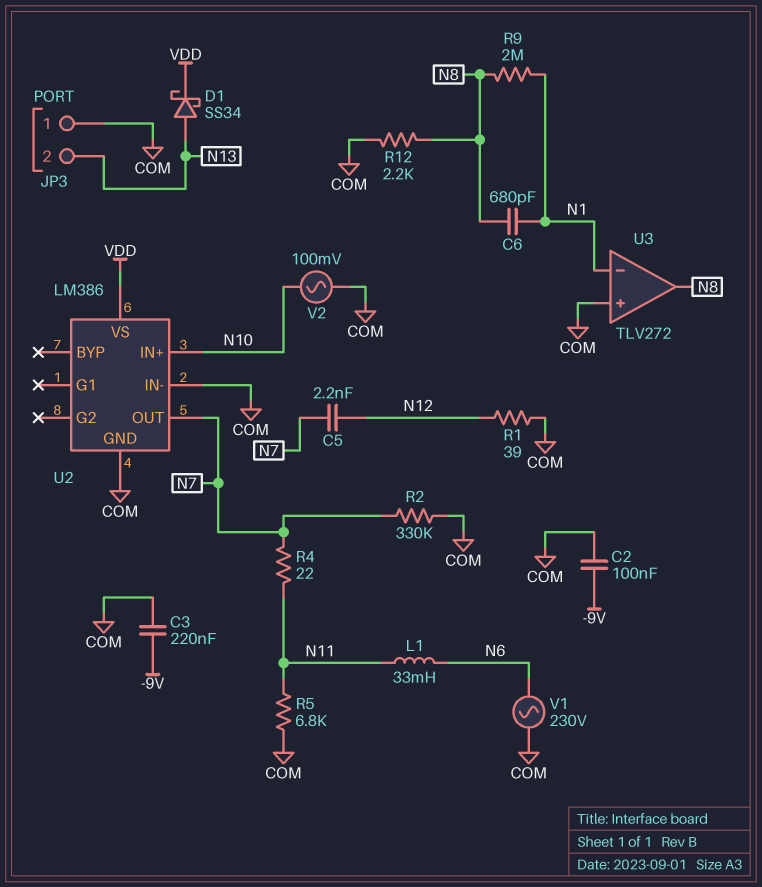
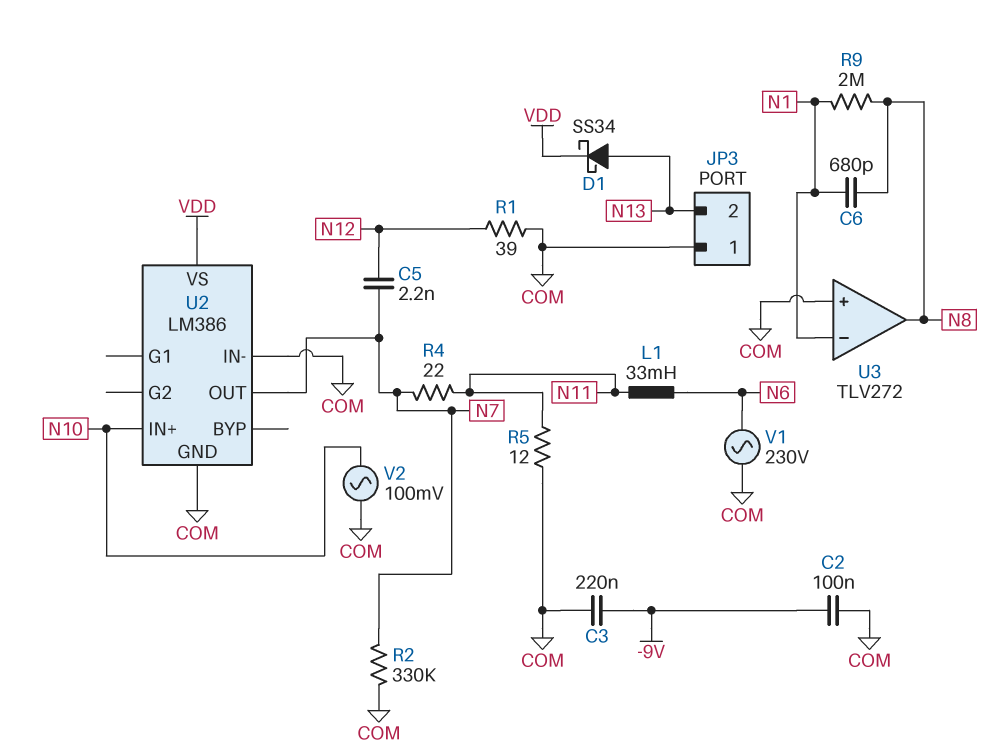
R5: 6.8k (COM, N11) -> 12 (COM, N11)
R12: 2.2k (COM, N8) -> none

